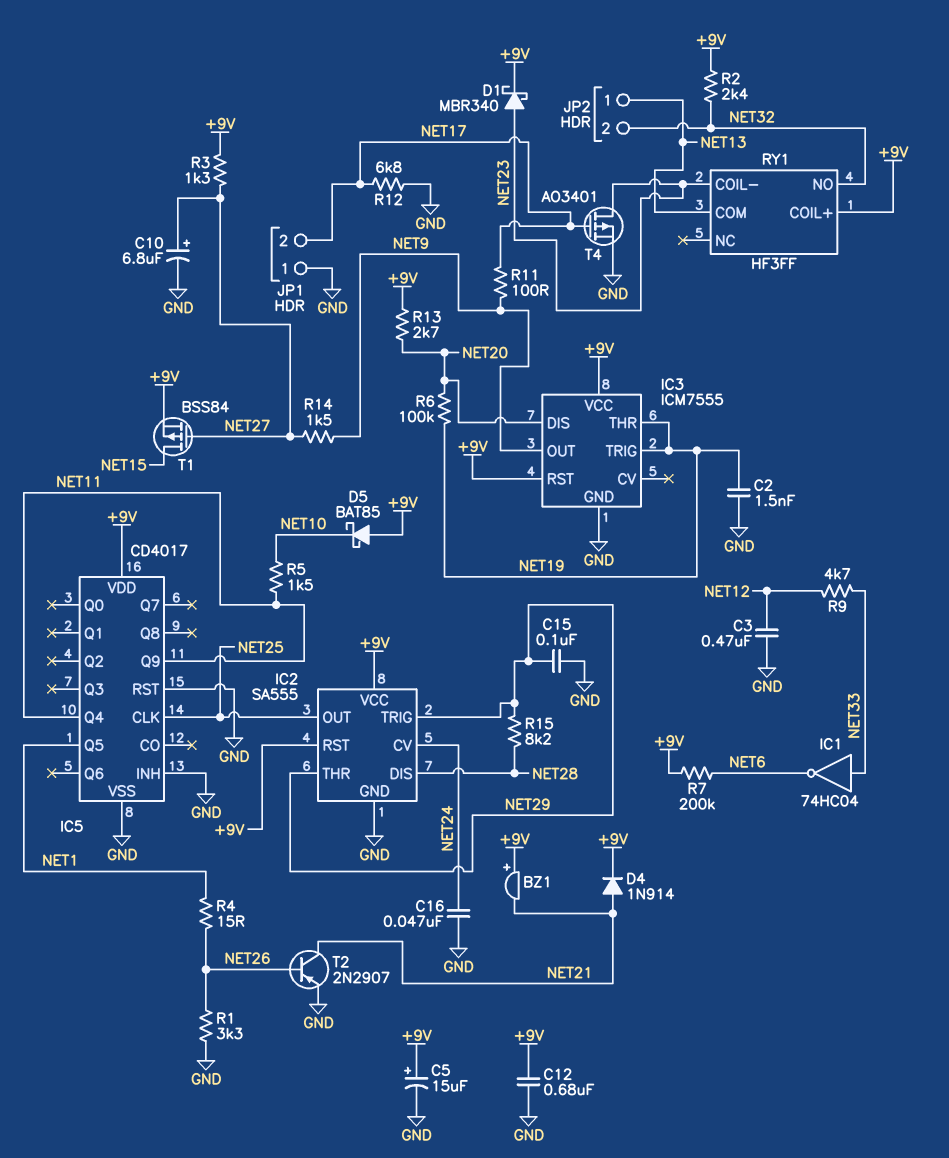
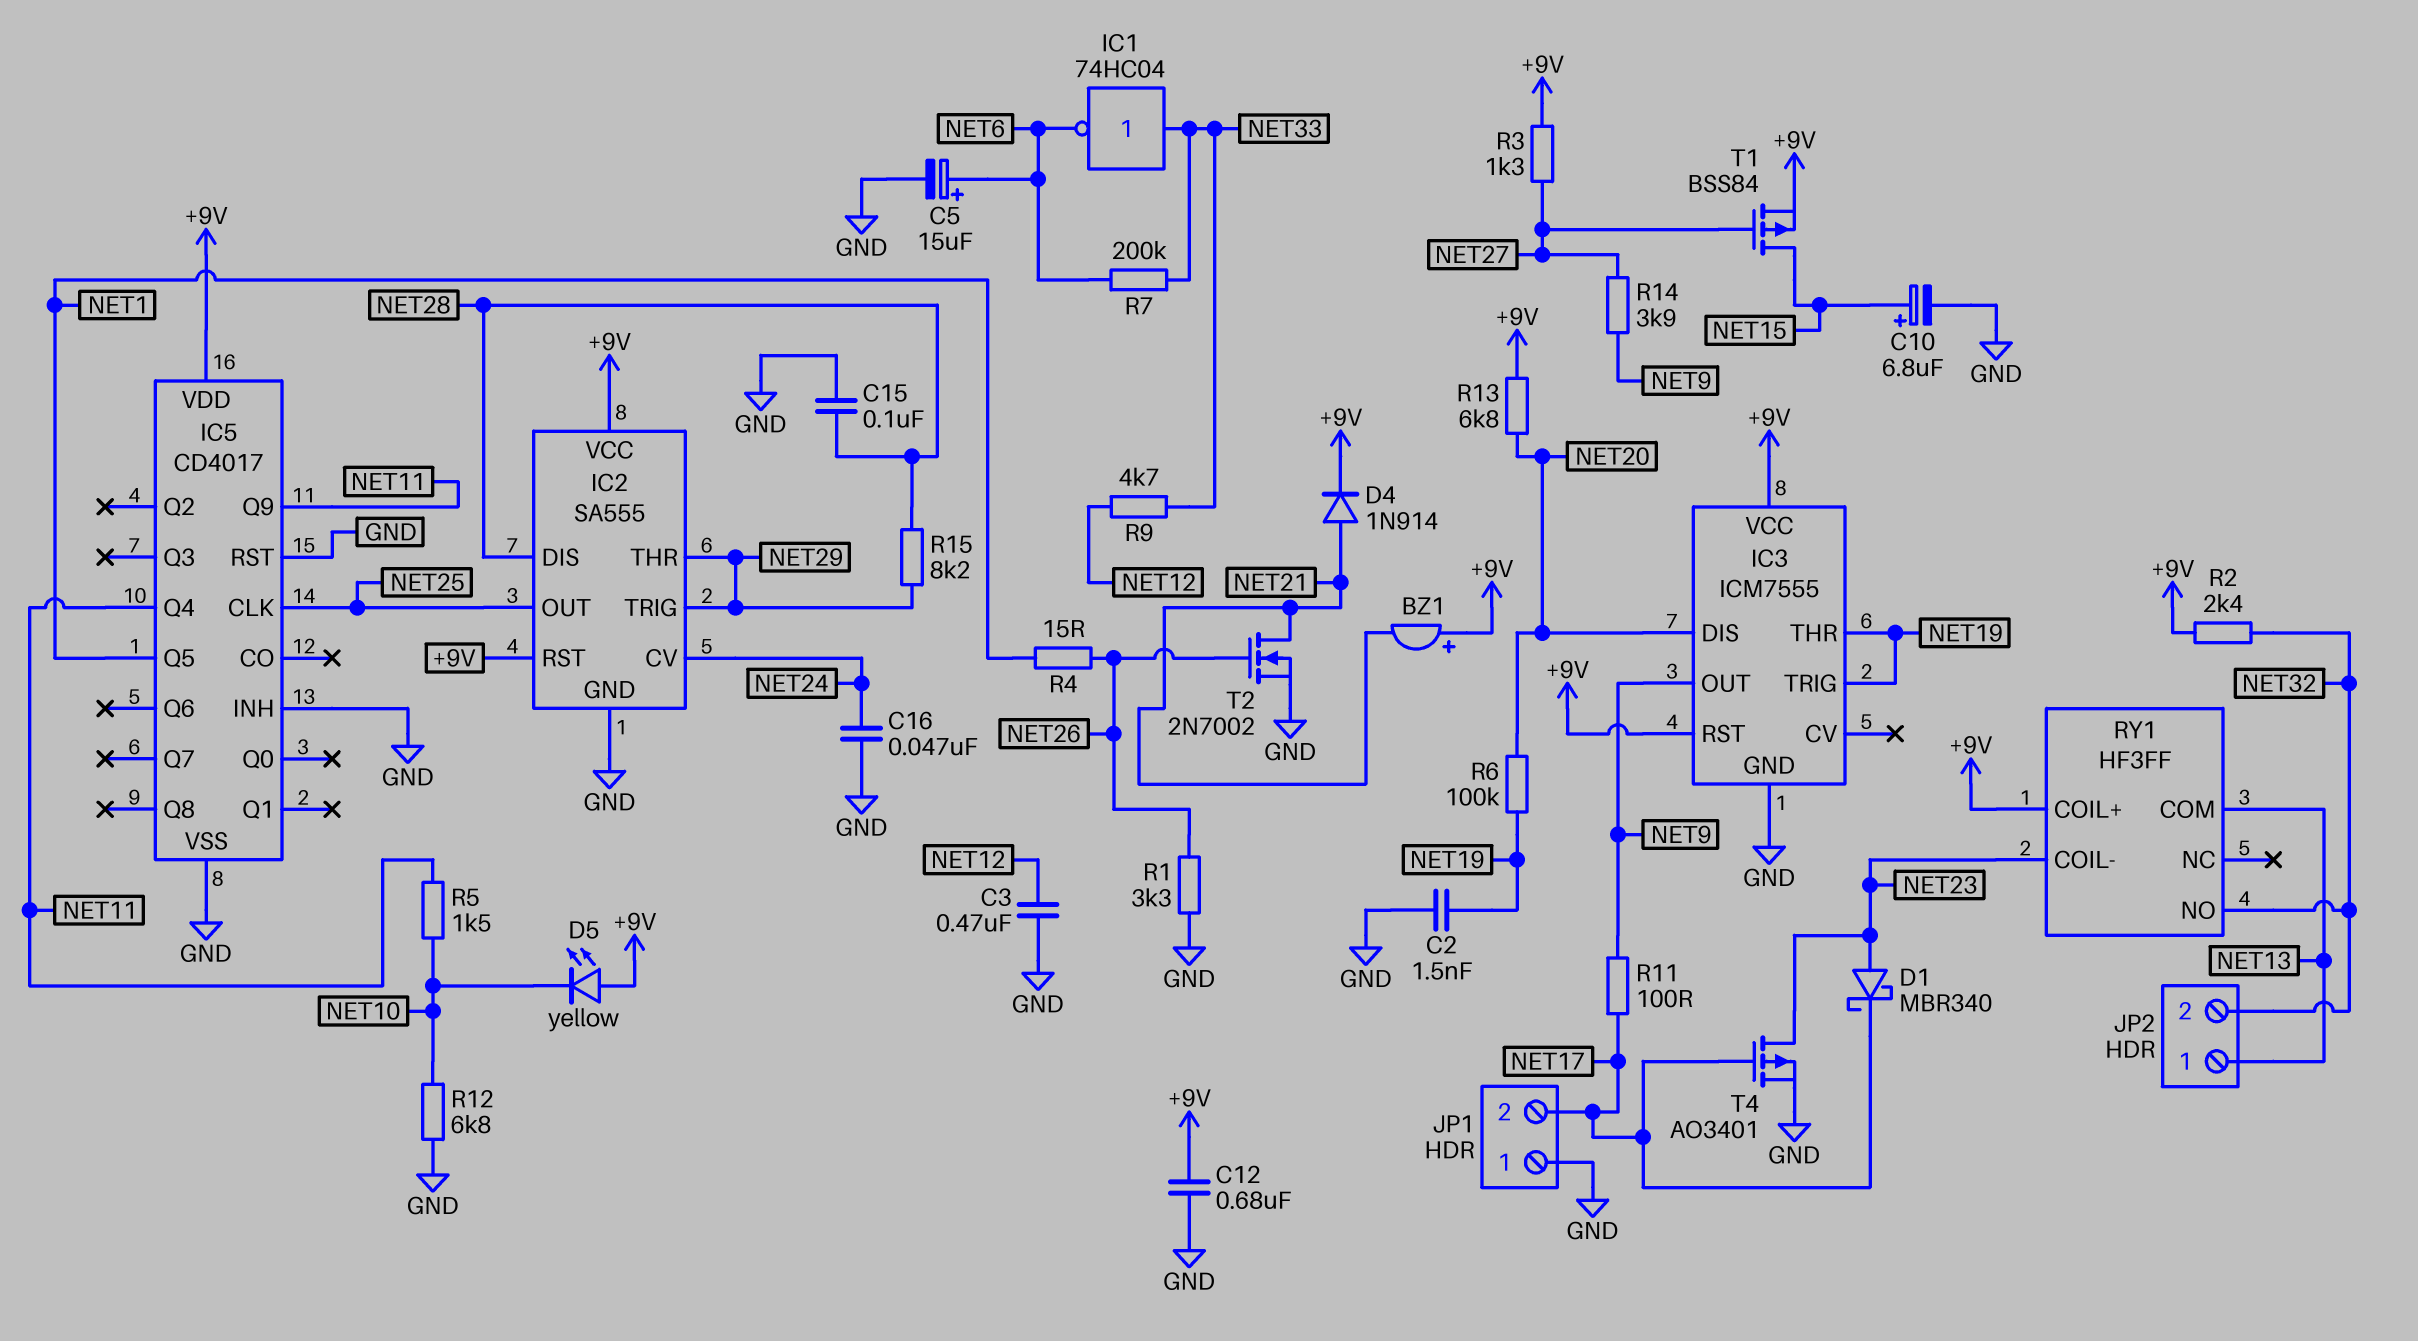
C5: 15uF (plus +9V, minus GND) -> 15uF (plus NET6, minus GND)
C10: 6.8uF (plus NET27, minus GND) -> 6.8uF (plus NET15, minus GND)
C15: 100nF (GND, NET29) -> 100nF (GND, NET28)
D1: schottky MBR340 (A NET23, K +9V) -> schottky MBR340 (A NET23, K NET17)
D5: schottky BAT85 (A +9V, K NET10) -> LED yellow (A +9V, K NET10)
R7: 200k (+9V, NET6) -> 200k (NET6, NET33)
R12: 6.8k (GND, NET17) -> 6.8k (GND, NET10)
R13: 2.7k (+9V, NET20) -> 6.8k (+9V, NET20)
R14: 1.5k (NET9, NET27) -> 3.9k (NET9, NET27)
T2: PNP 2N2907 (B NET26, C NET21, E GND) -> NMOS 2N7002 (G NET26, D NET21, S GND)

